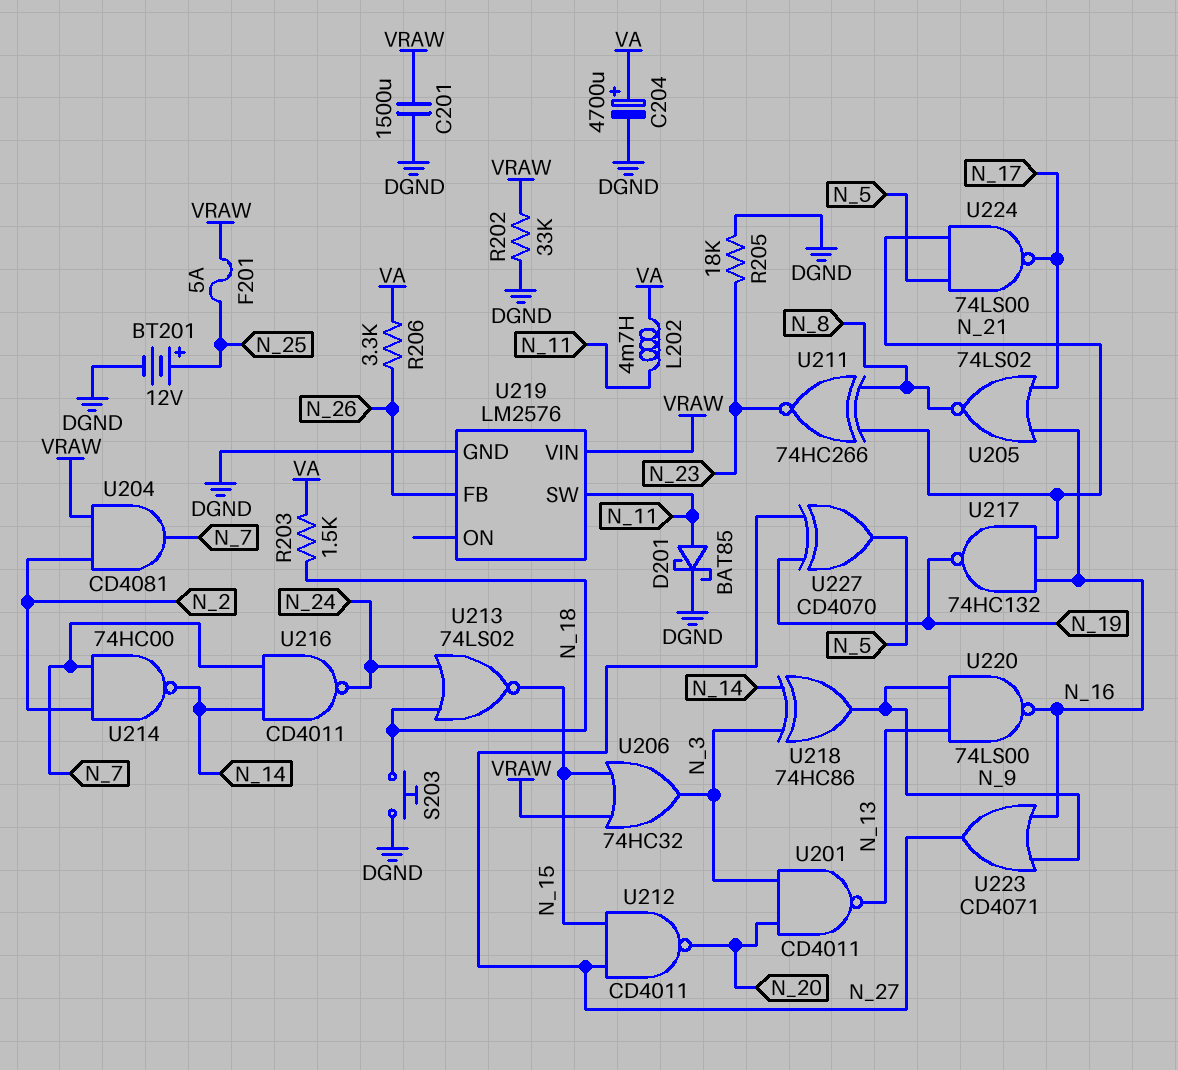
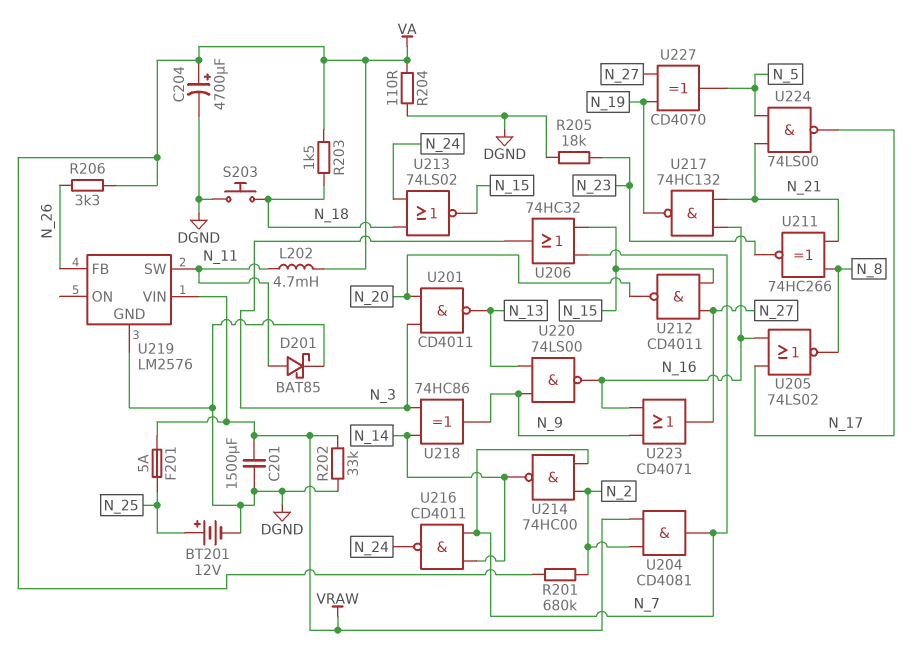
R201: none -> 680k (N_2, VA)
R204: none -> 110 (DGND, VA)
U206: OR 74HC32 (in N_15, in VRAW, out N_3) -> OR 74HC32 (in N_7, in N_15, out N_3)

